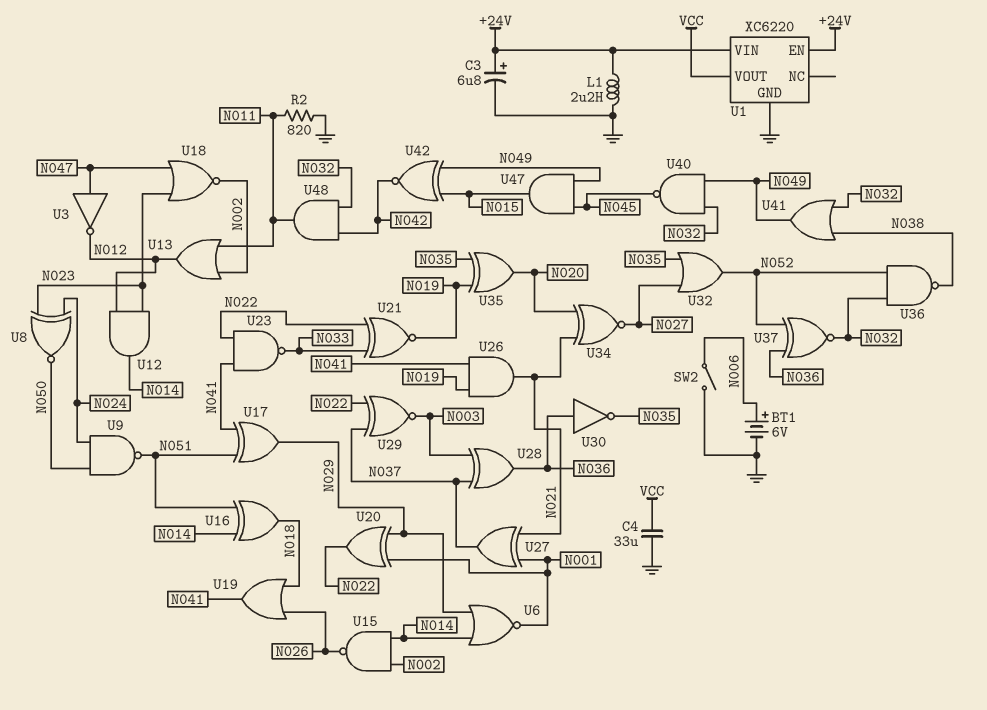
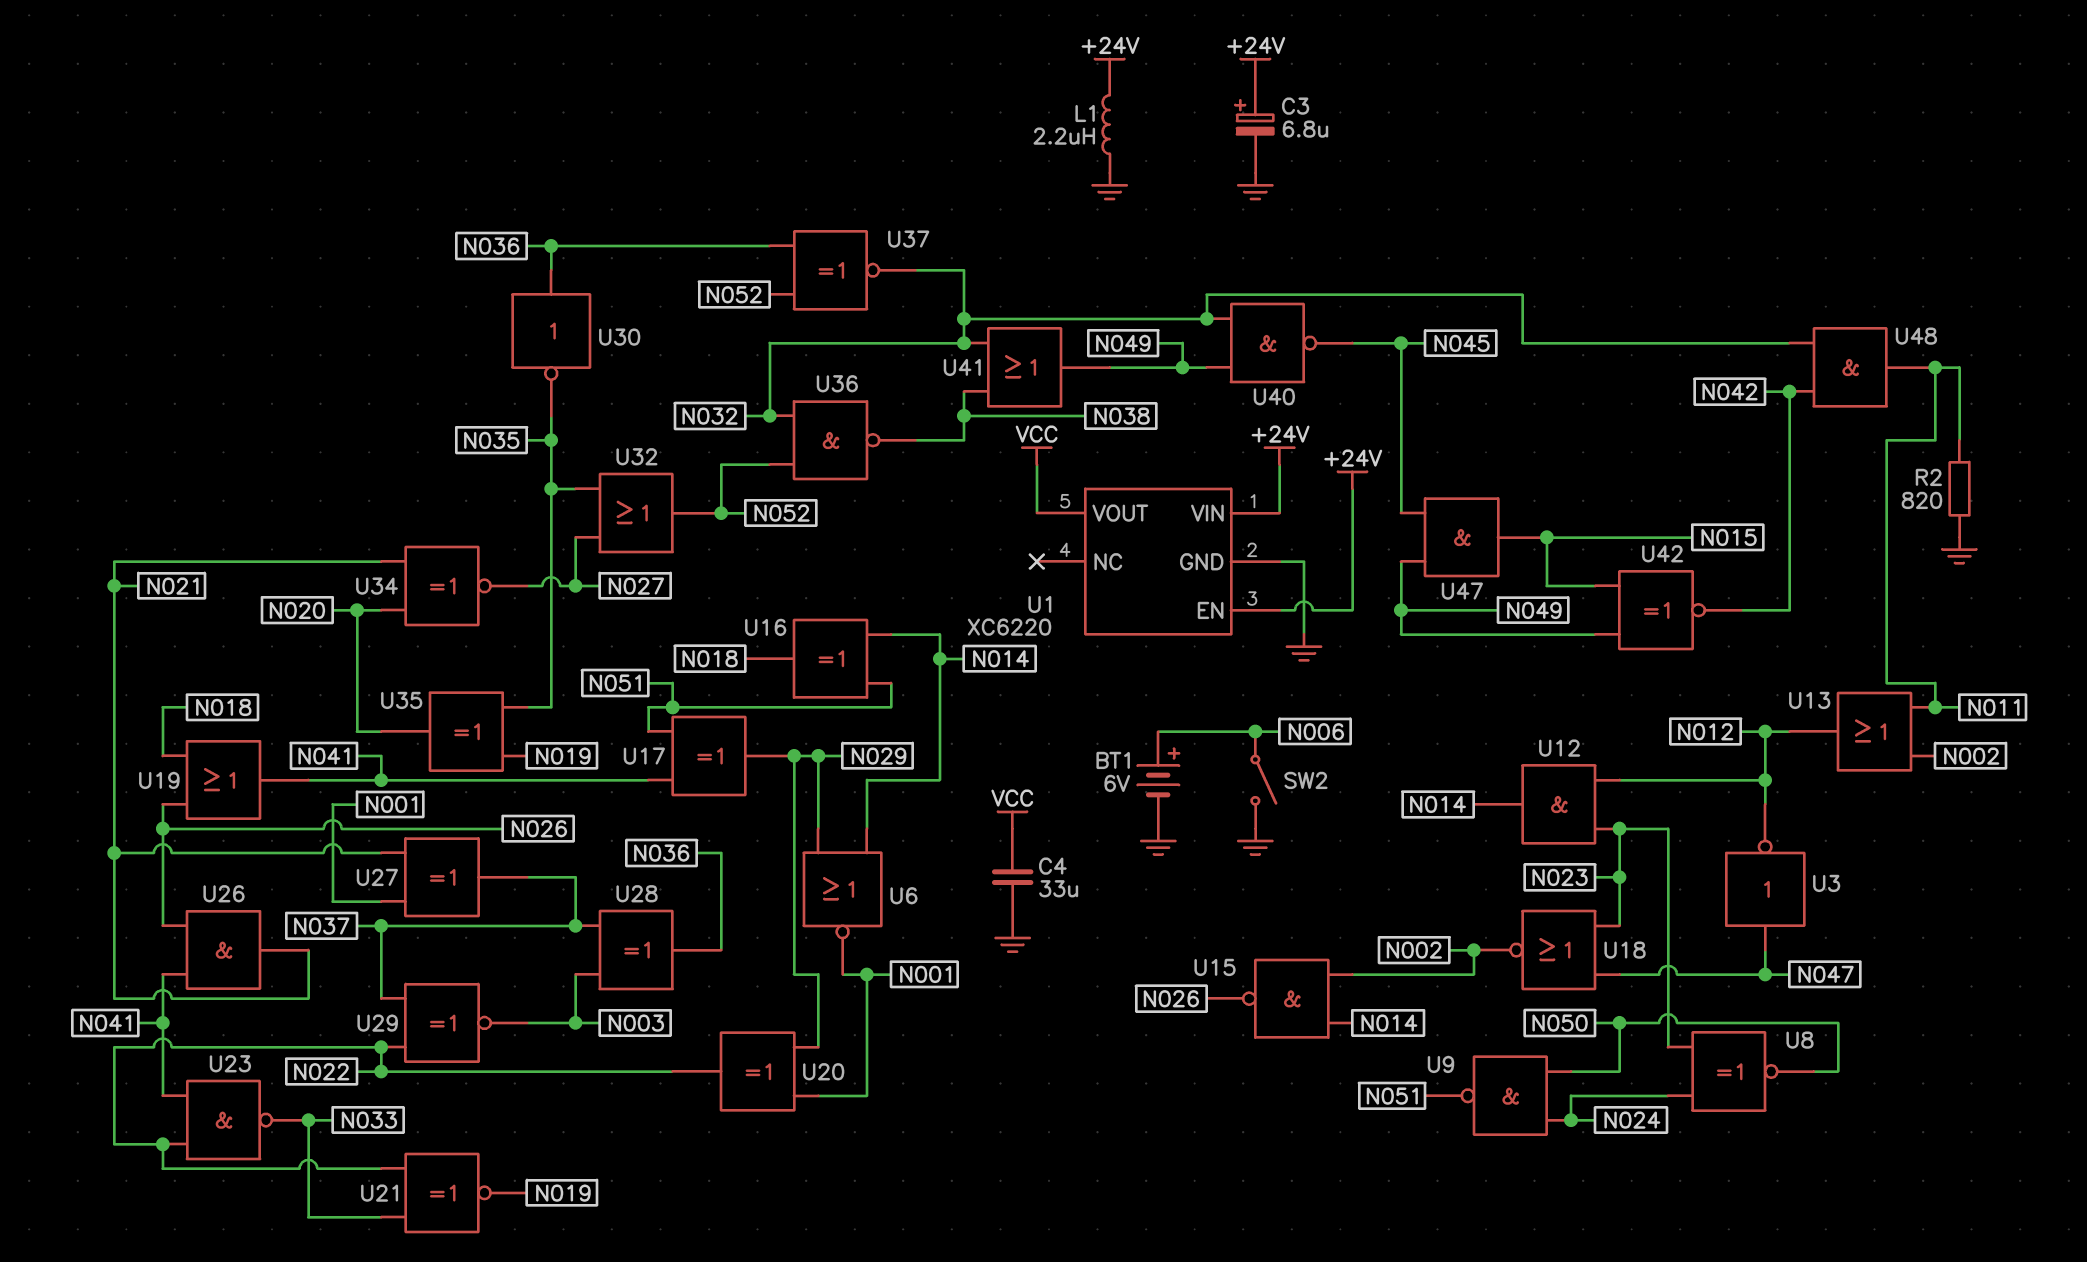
U26: AND (in N019, in N041, out N021) -> AND (in N026, in N041, out N021)

